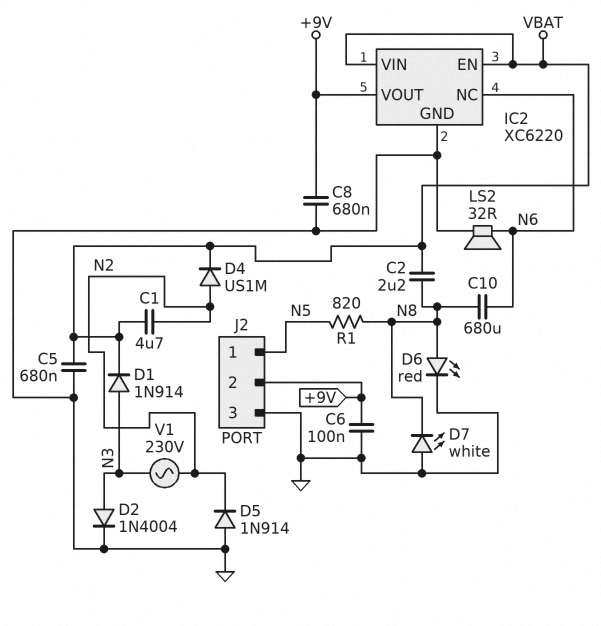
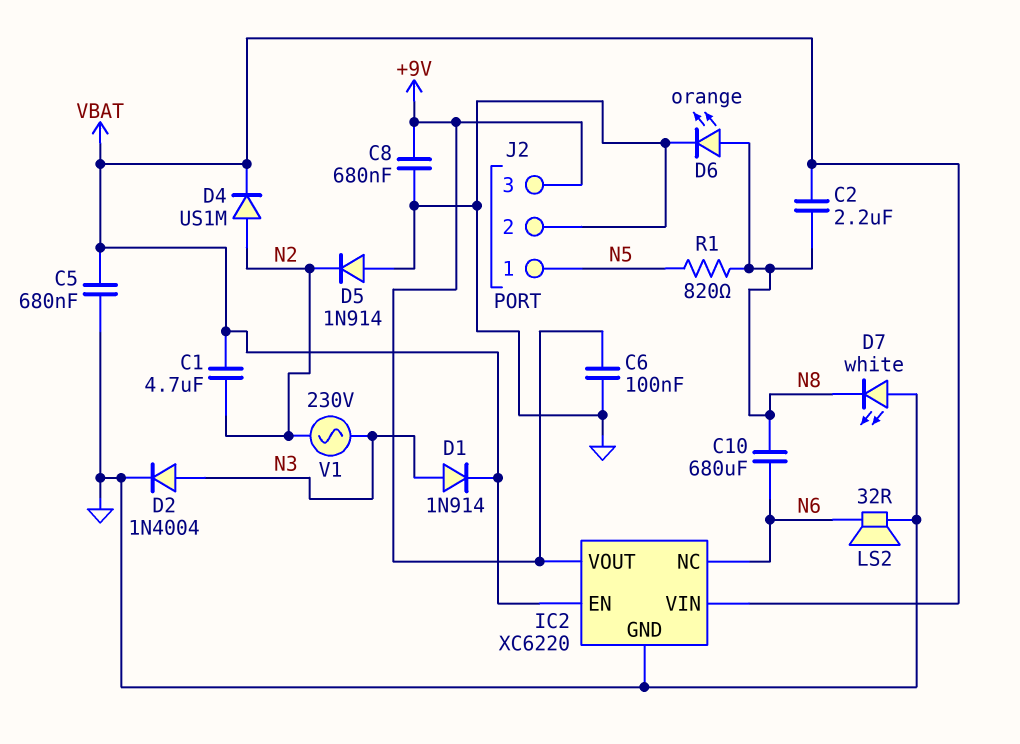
D6: LED red (A N8, K GND) -> LED orange (A N8, K GND)
J2 pin 2: +9V -> GND
J2 pin 3: GND -> +9V

